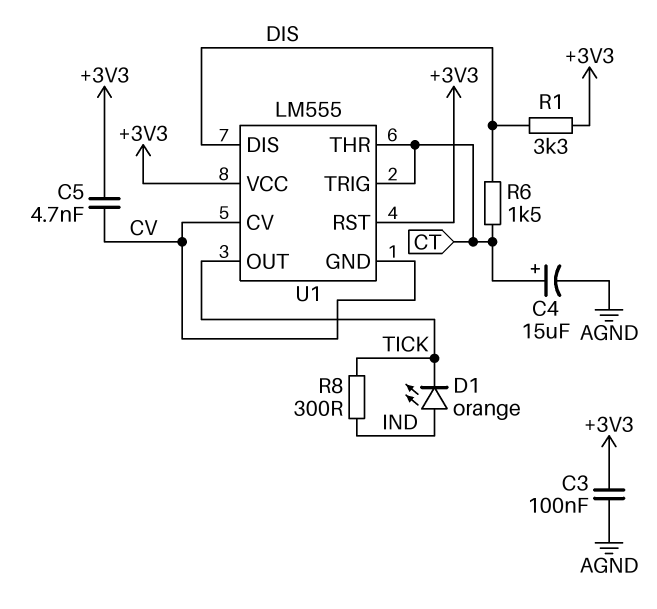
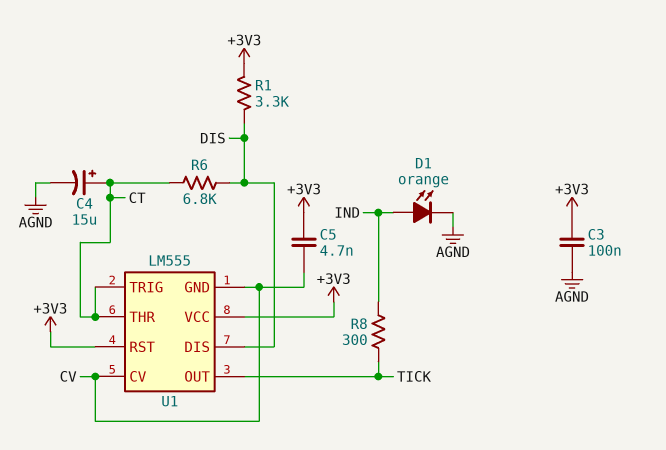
D1: LED orange (A IND, K TICK) -> LED orange (A IND, K AGND)
R6: 1.5k (CT, DIS) -> 6.8k (CT, DIS)

